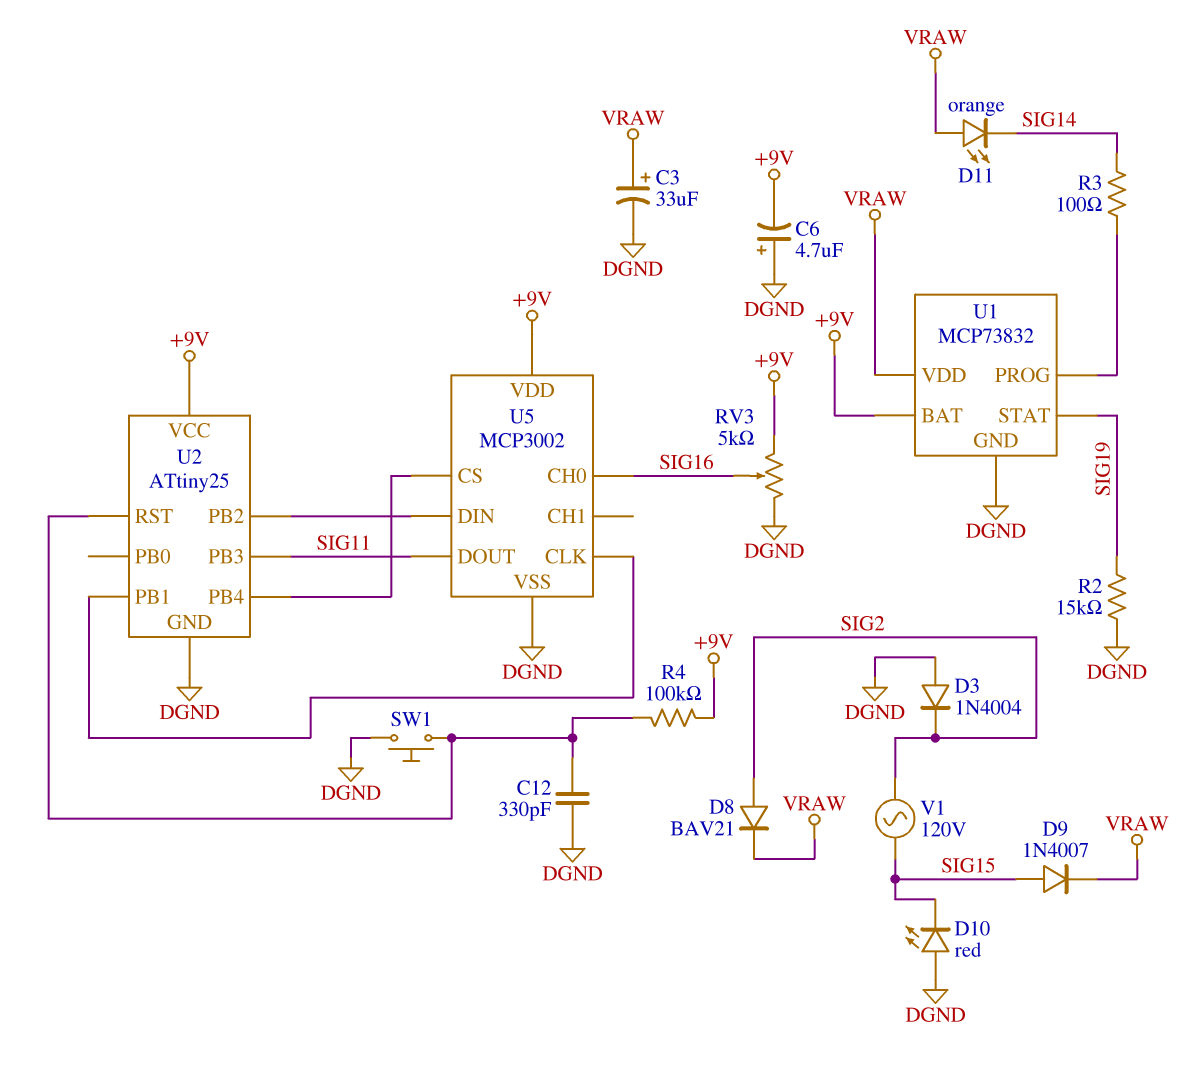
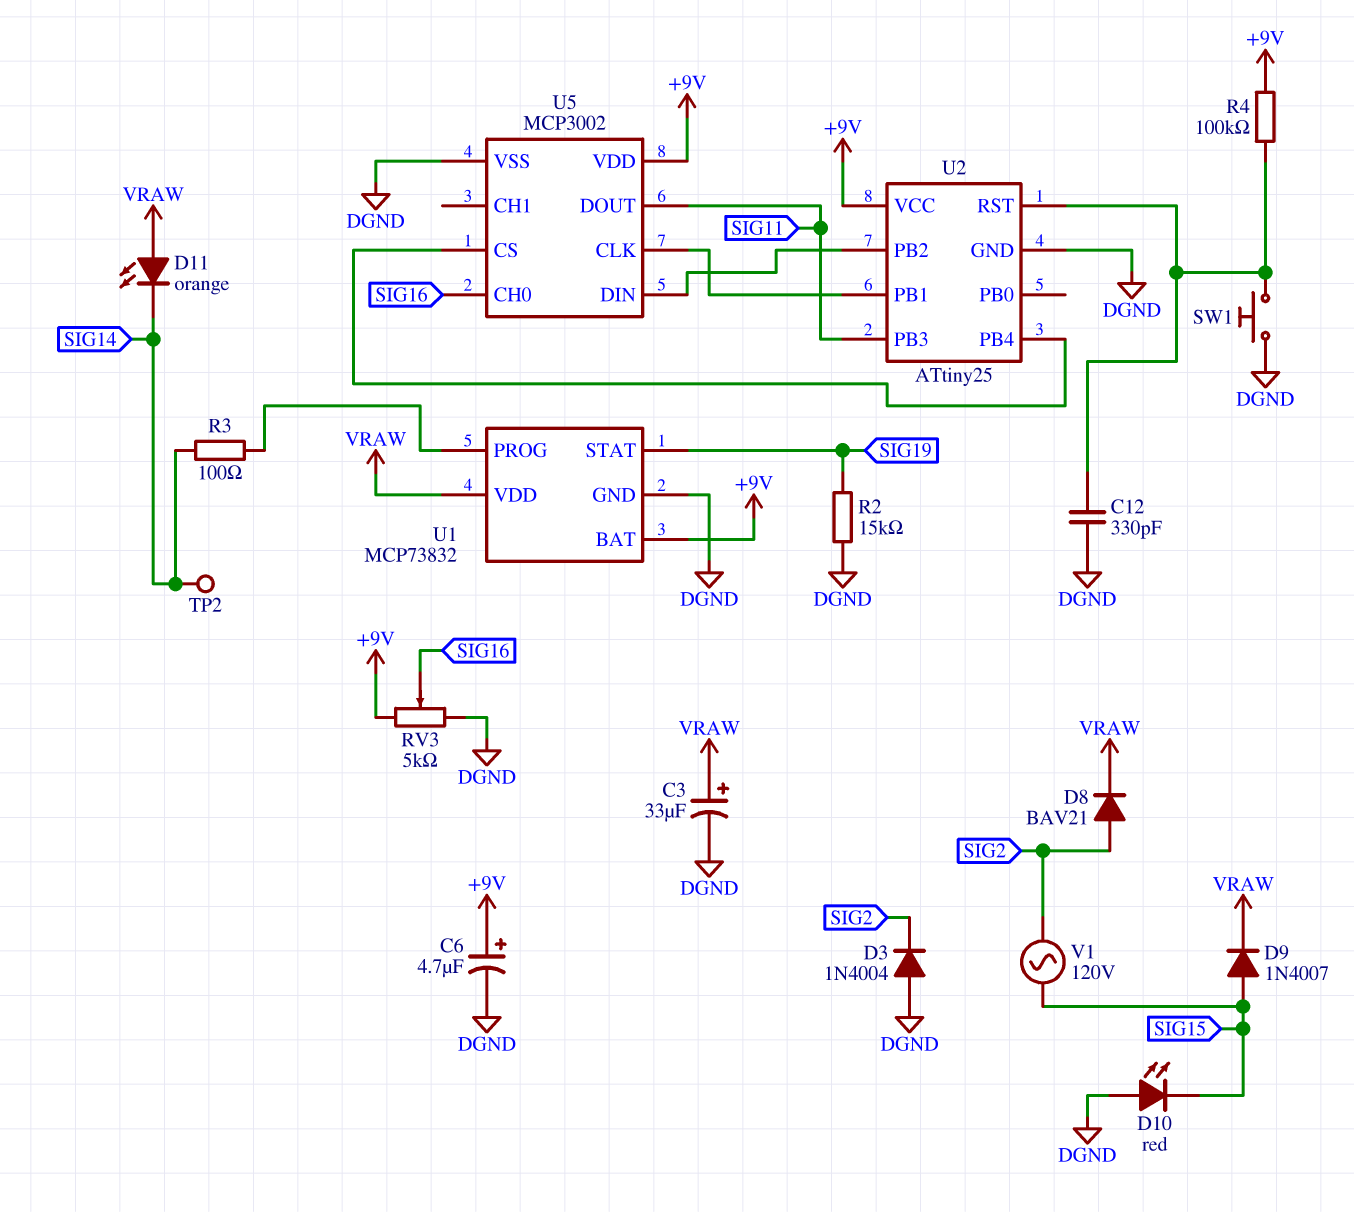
C6: 4.7uF (plus DGND, minus +9V) -> 4.7uF (plus +9V, minus DGND)
TP2: none -> test point (SIG14)

